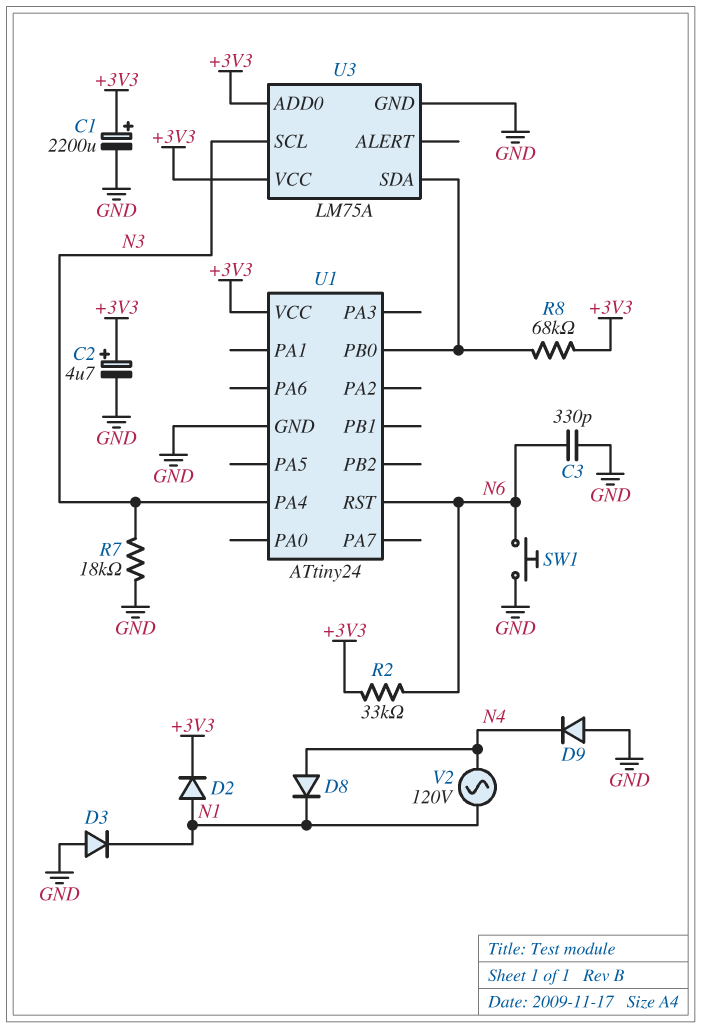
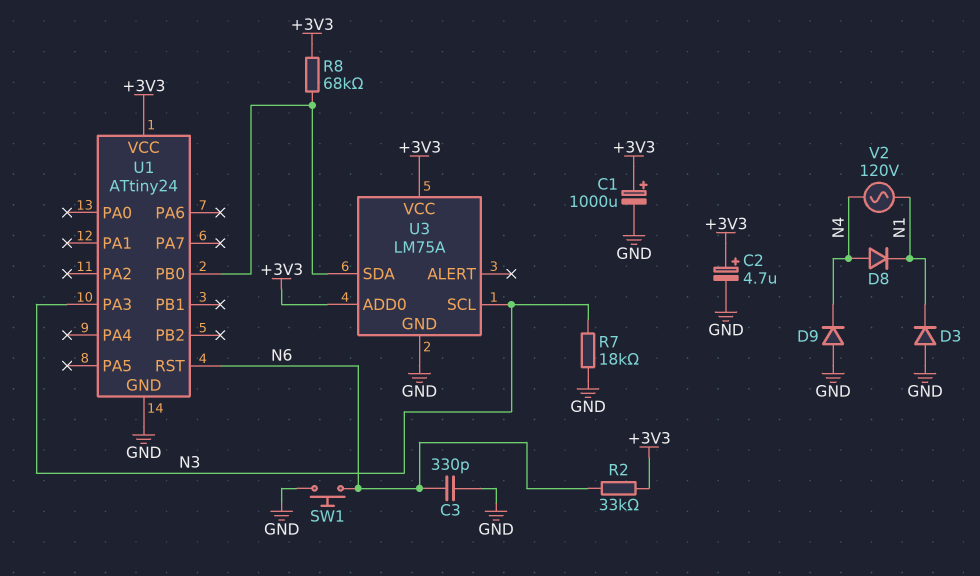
C1: 2200uF (plus +3V3, minus GND) -> 1000uF (plus +3V3, minus GND)
D2: diode (A N1, K +3V3) -> none
U1 pin PA3: none -> N3
U1 pin PA4: N3 -> none

